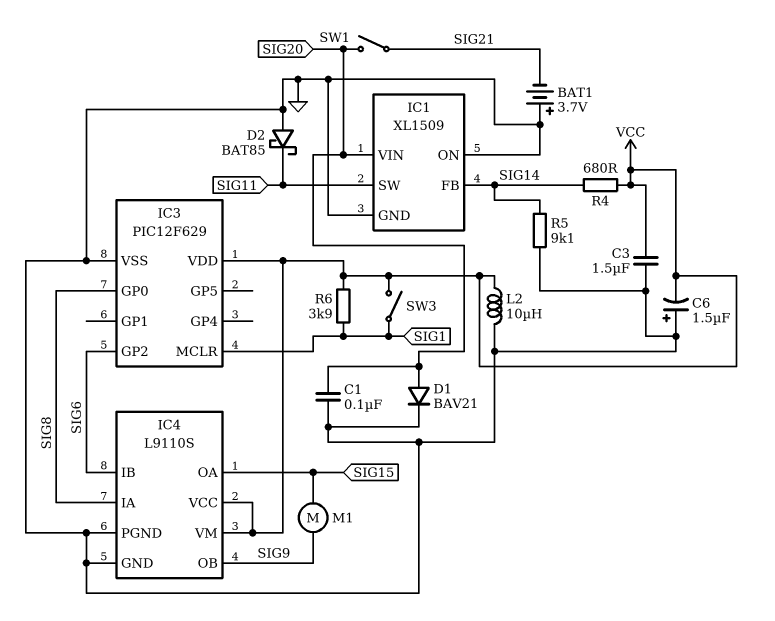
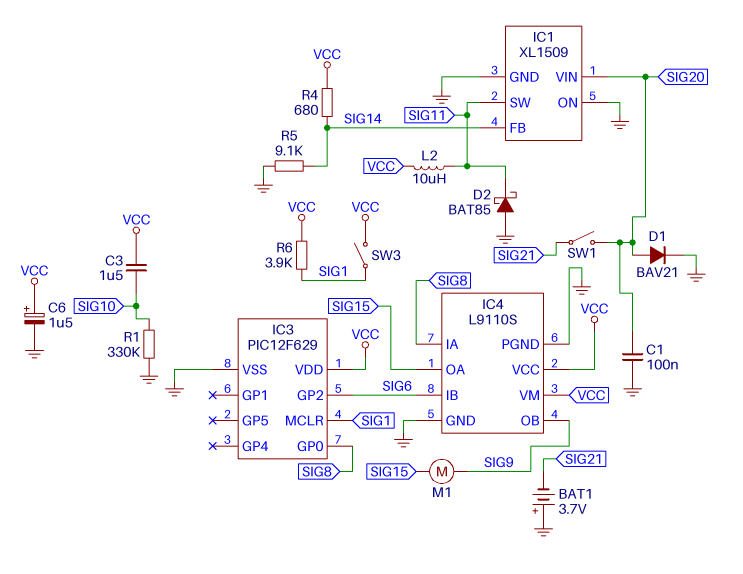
C3: 1.5uF (GND, VCC) -> 1.5uF (SIG10, VCC)
C6: 1.5uF (plus GND, minus VCC) -> 1.5uF (plus VCC, minus GND)
L2: 10uH (GND, VCC) -> 10uH (SIG11, VCC)
R1: none -> 330k (GND, SIG10)

